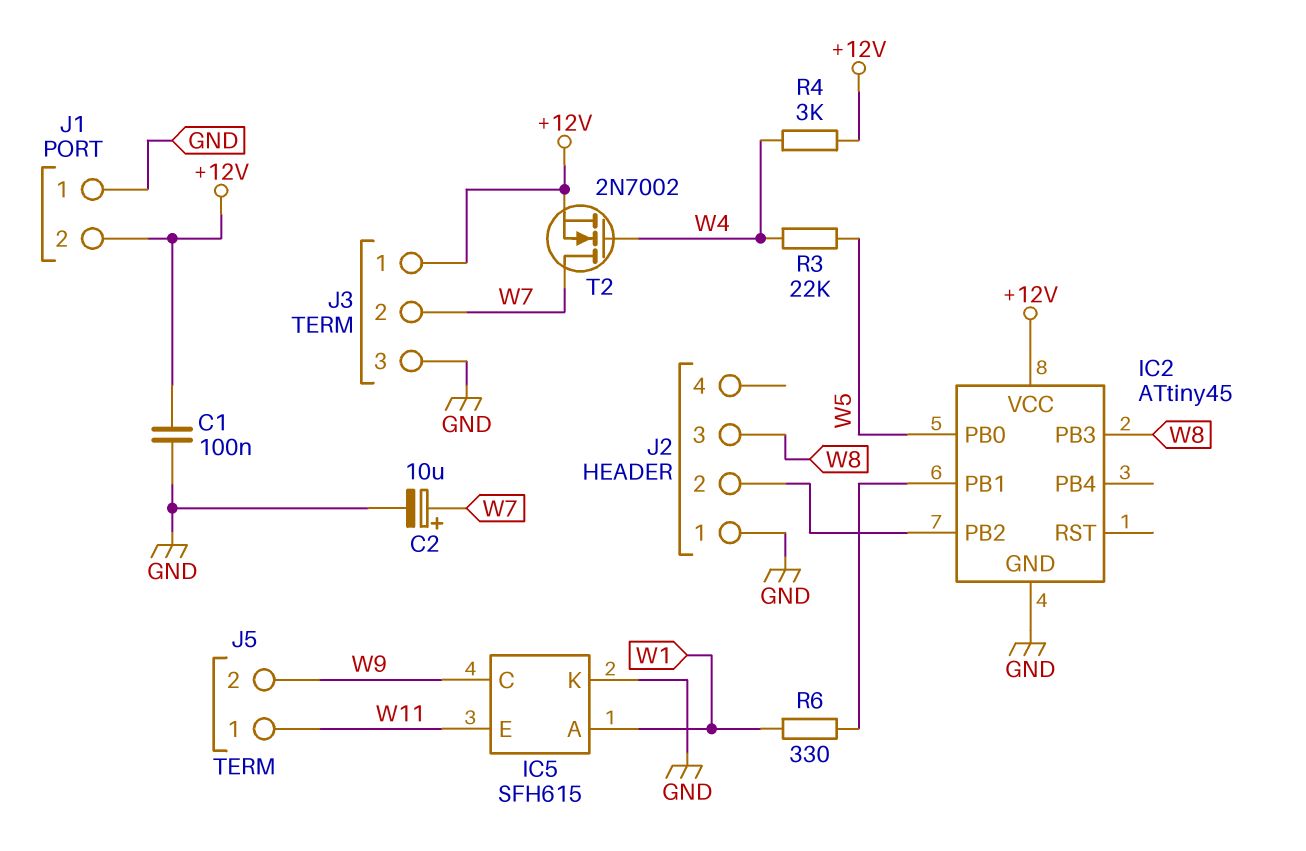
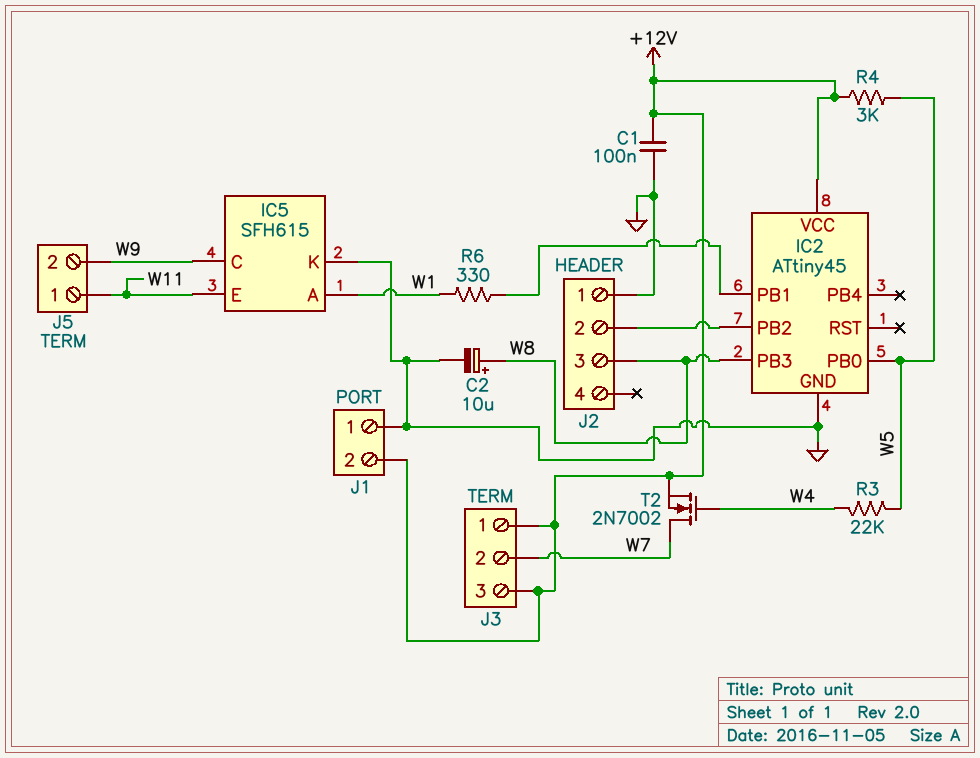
C2: 10uF (plus W7, minus GND) -> 10uF (plus W8, minus GND)
J3 pin 3: GND -> +12V
R4: 3k (+12V, W4) -> 3k (+12V, W5)

